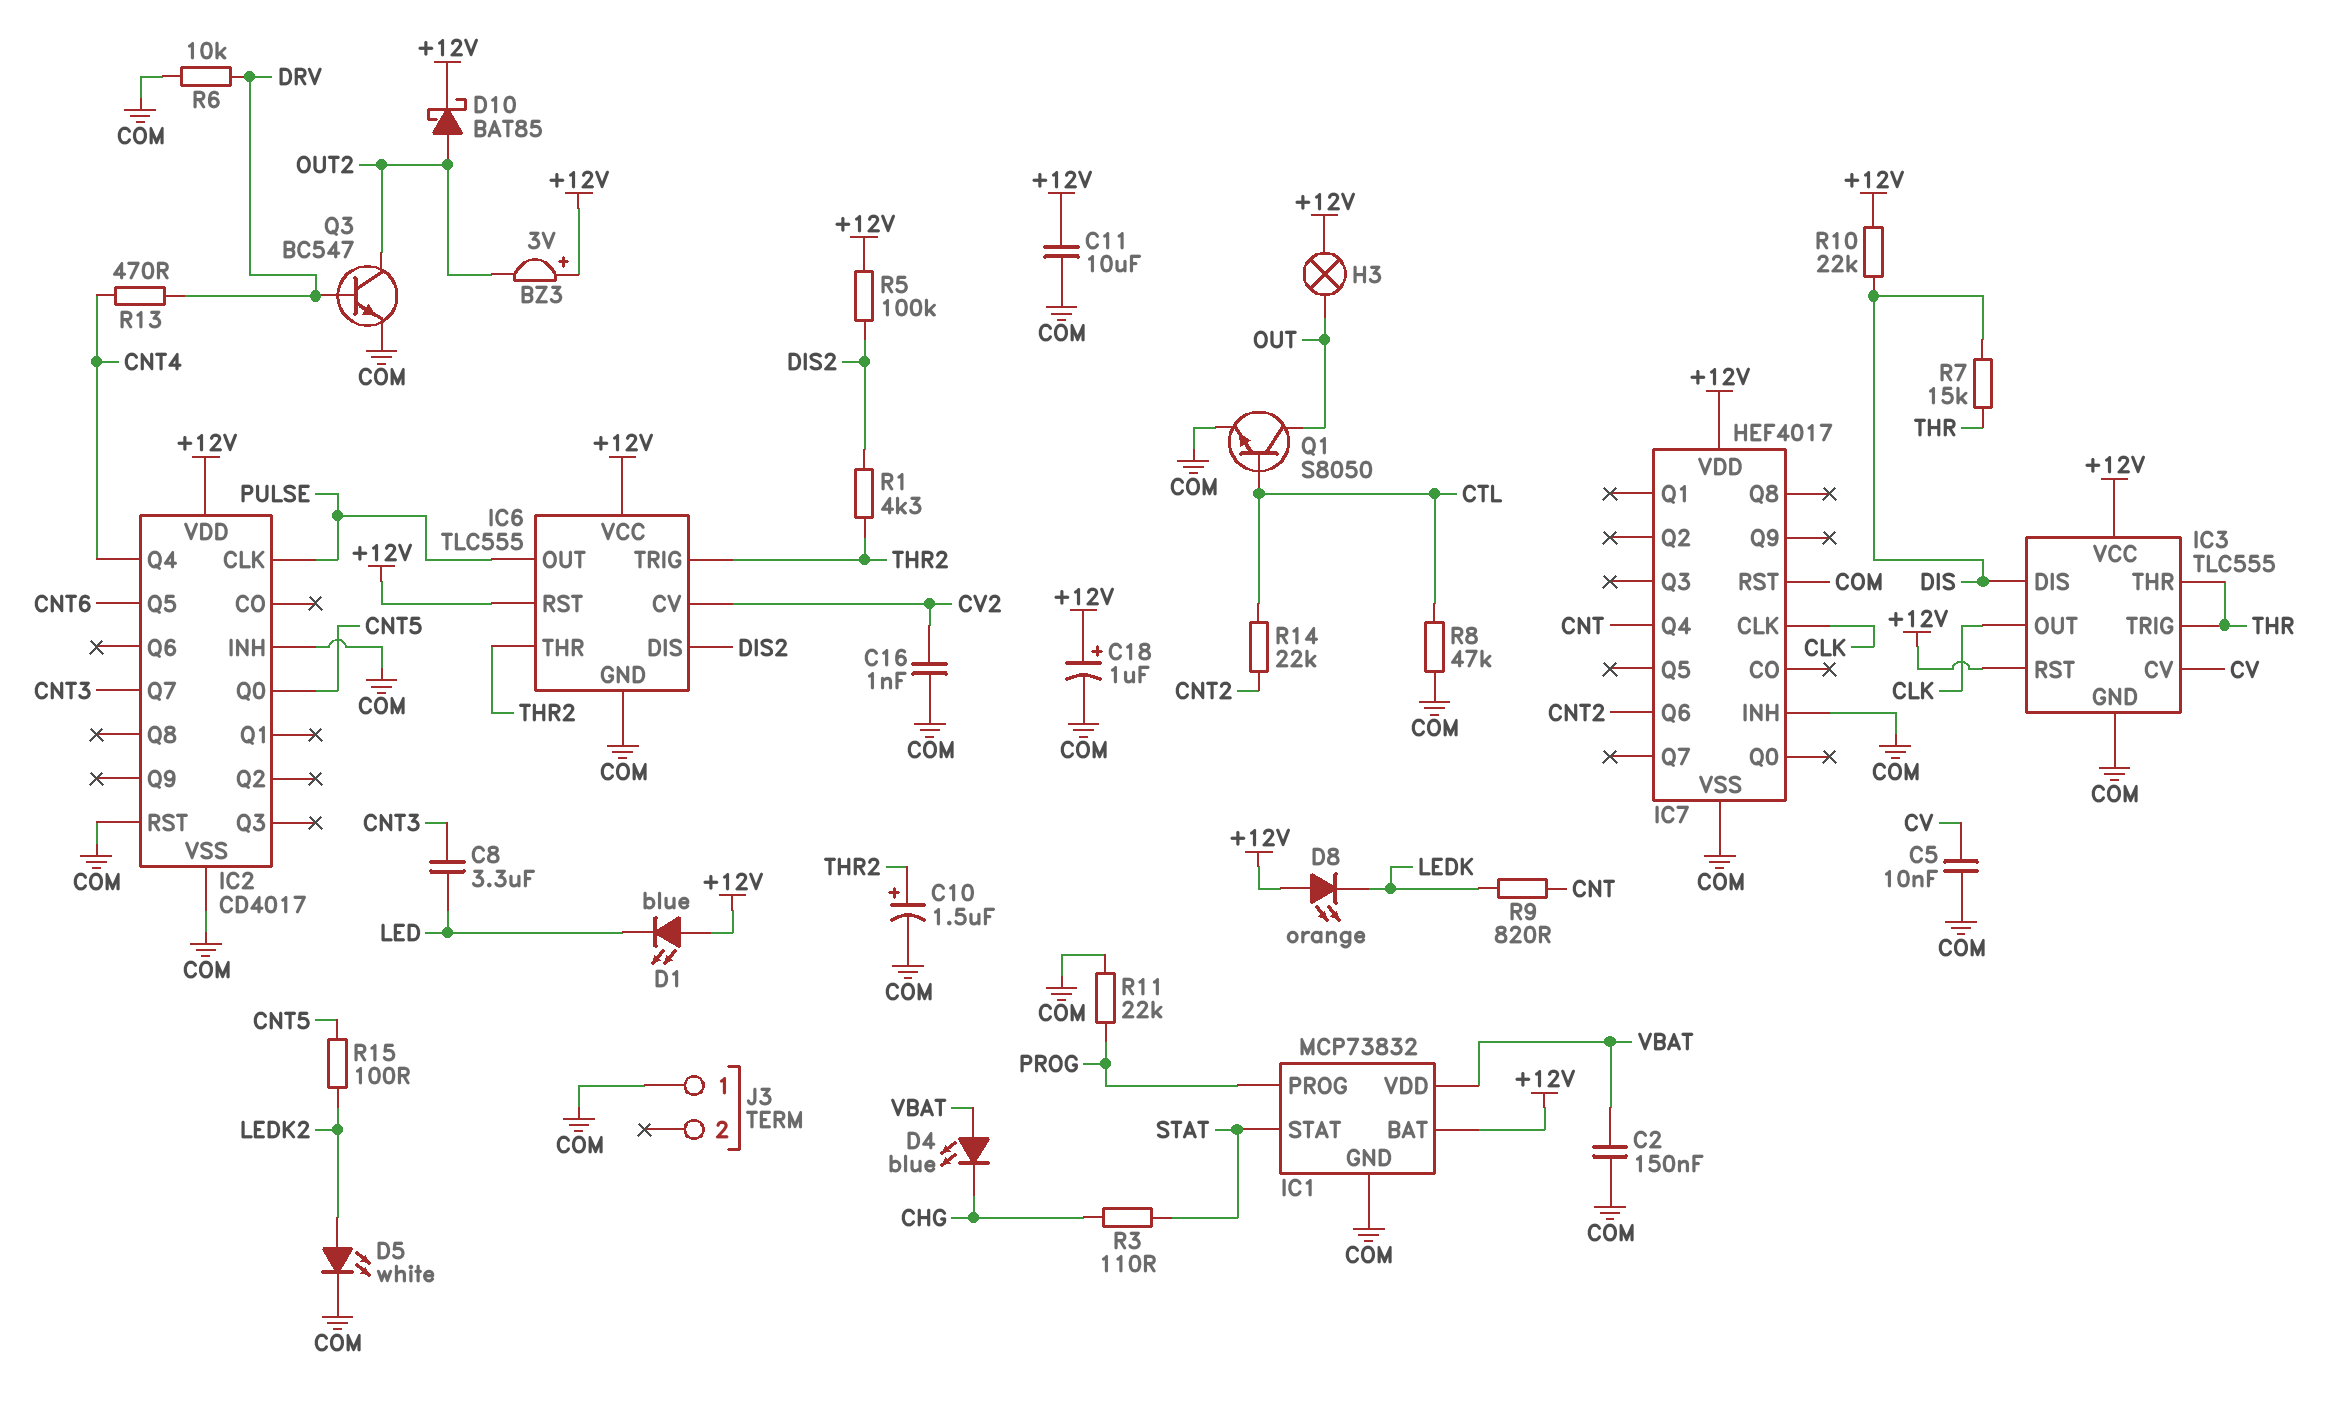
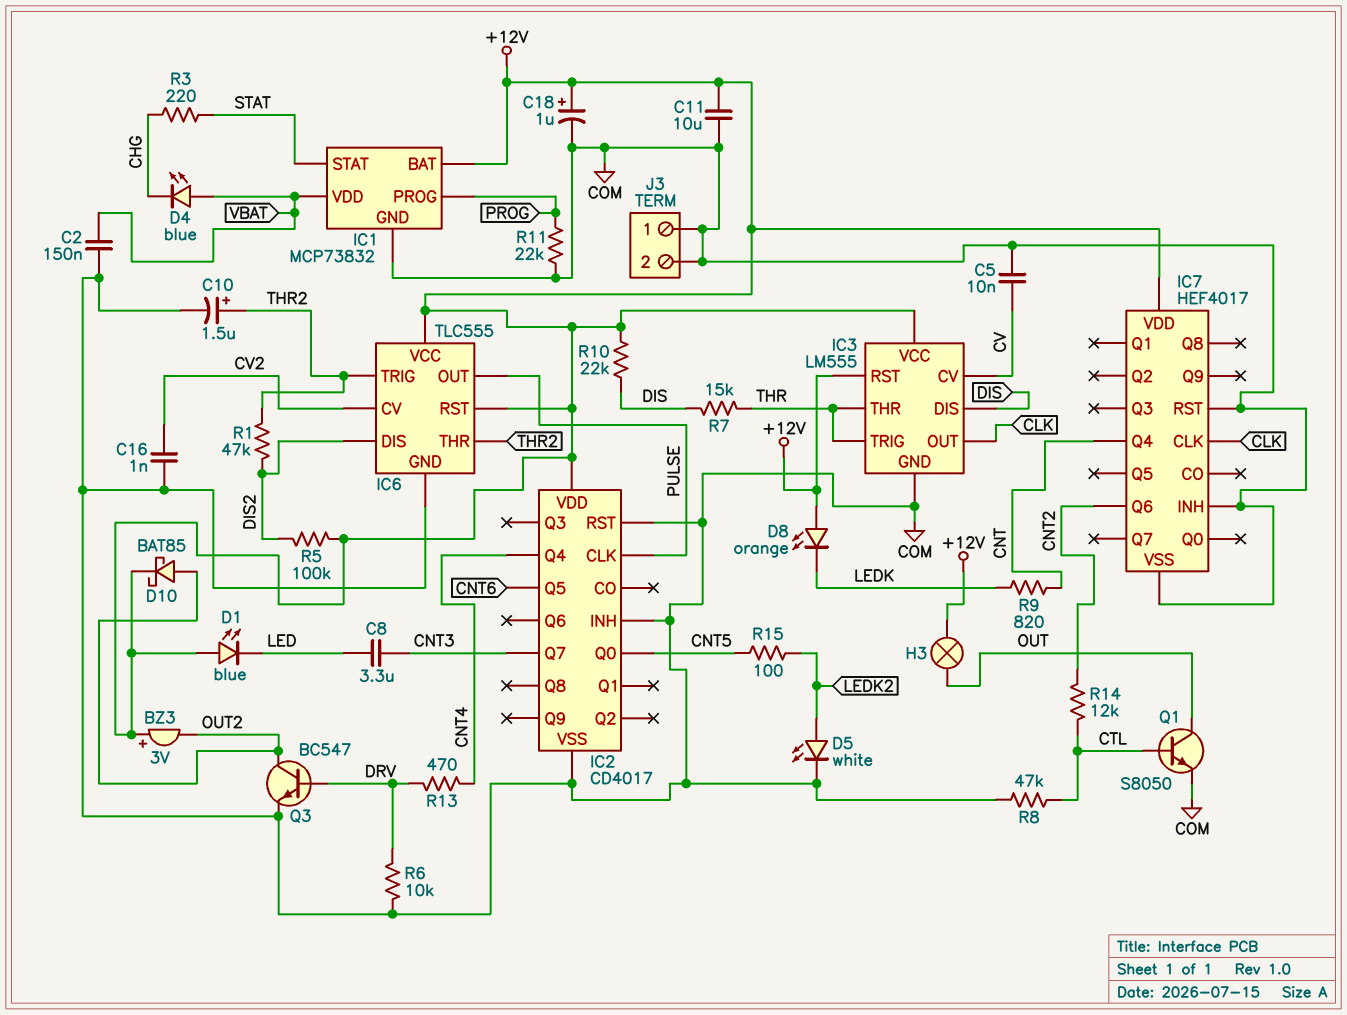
IC3: TLC555 -> LM555
J3 pin 2: none -> COM
R1: 4.3k (DIS2, THR2) -> 47k (DIS2, THR2)
R3: 110 (CHG, STAT) -> 220 (CHG, STAT)
R14: 22k (CNT2, CTL) -> 12k (CNT2, CTL)

